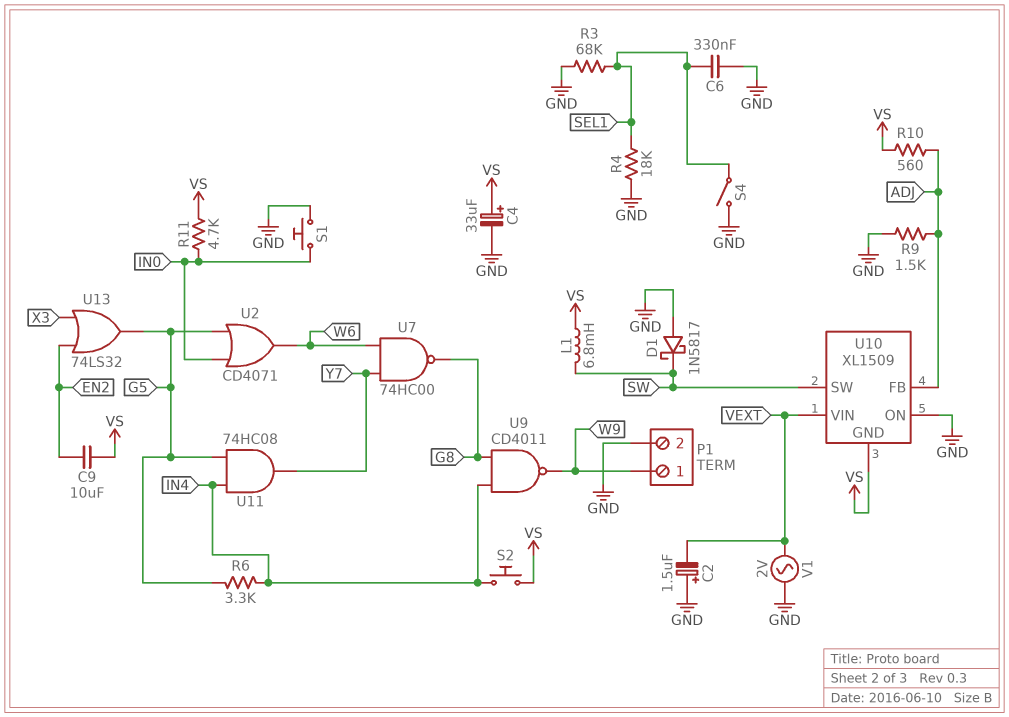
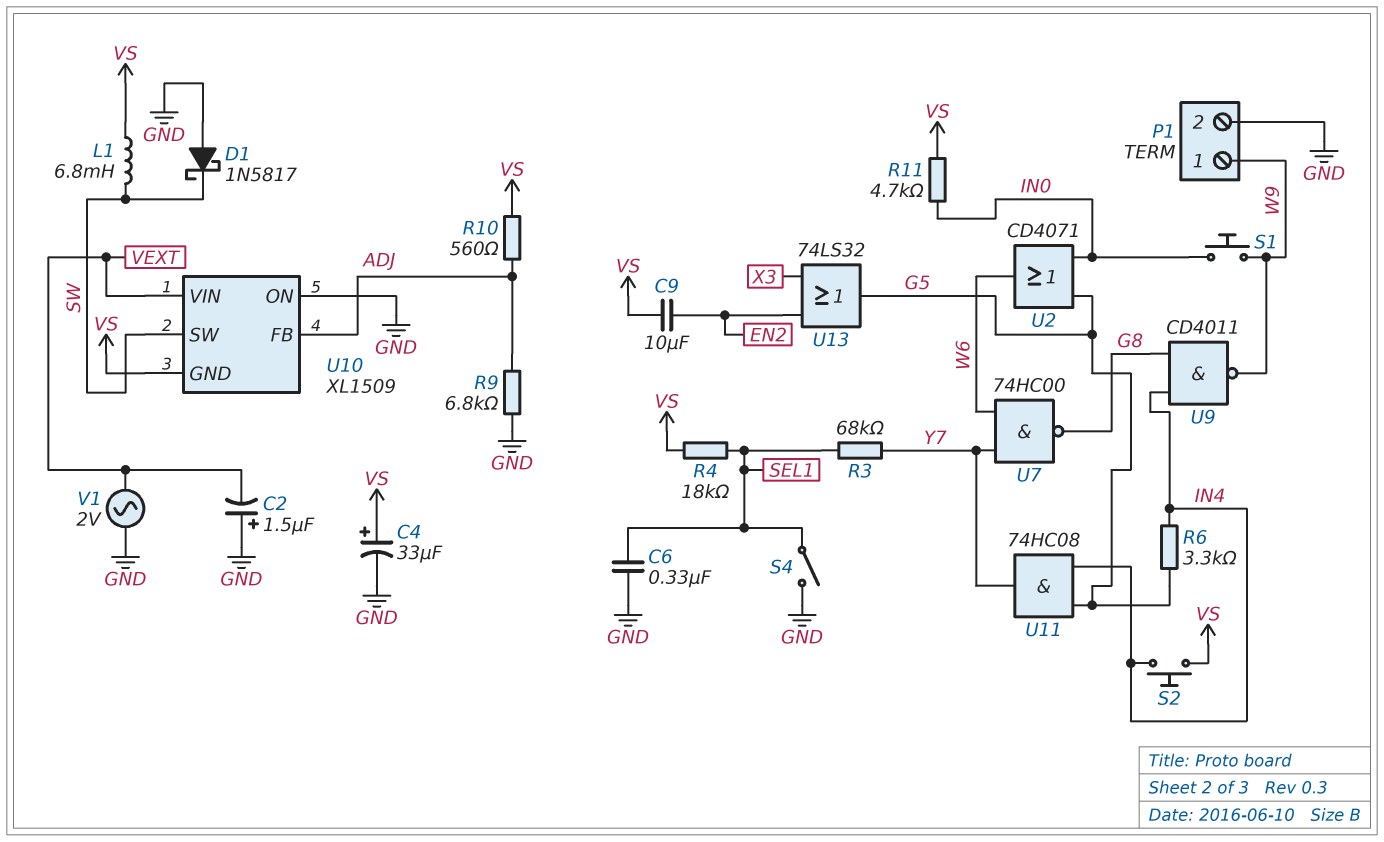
R3: 68k (GND, SEL1) -> 68k (SEL1, Y7)
R4: 18k (GND, SEL1) -> 18k (SEL1, VS)
R9: 1.5k (ADJ, GND) -> 6.8k (ADJ, GND)
S1: button (GND, IN0) -> button (IN0, W9)

